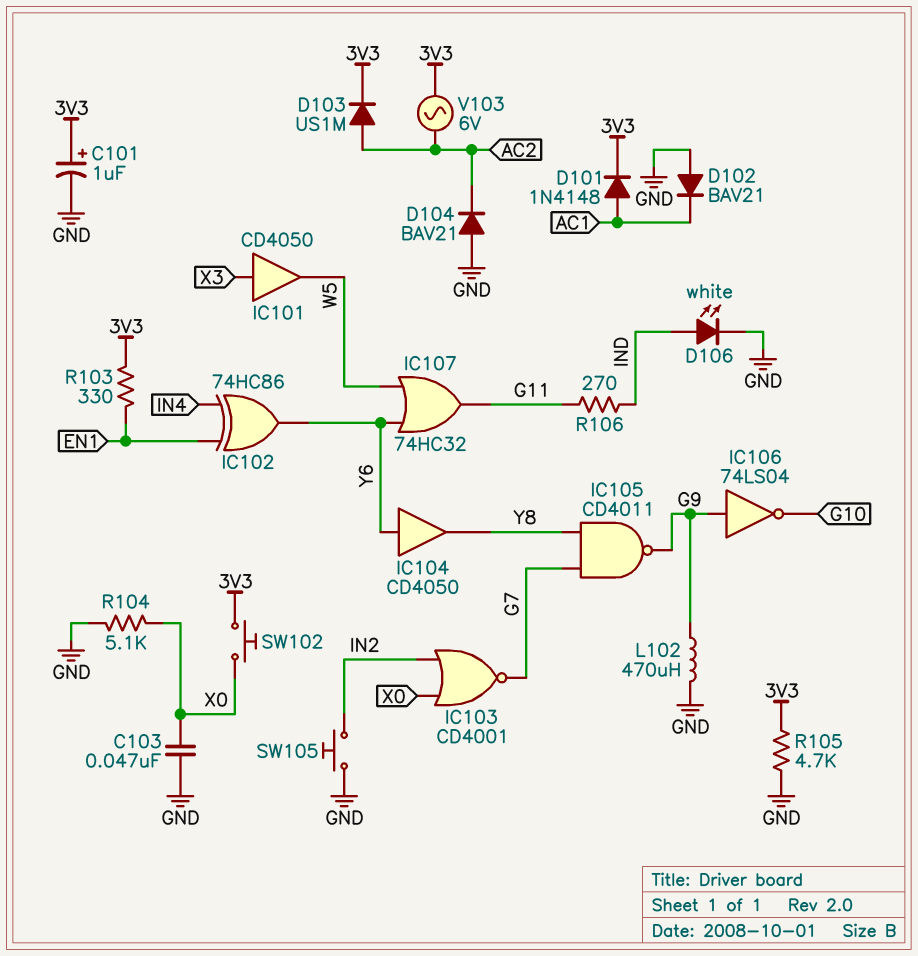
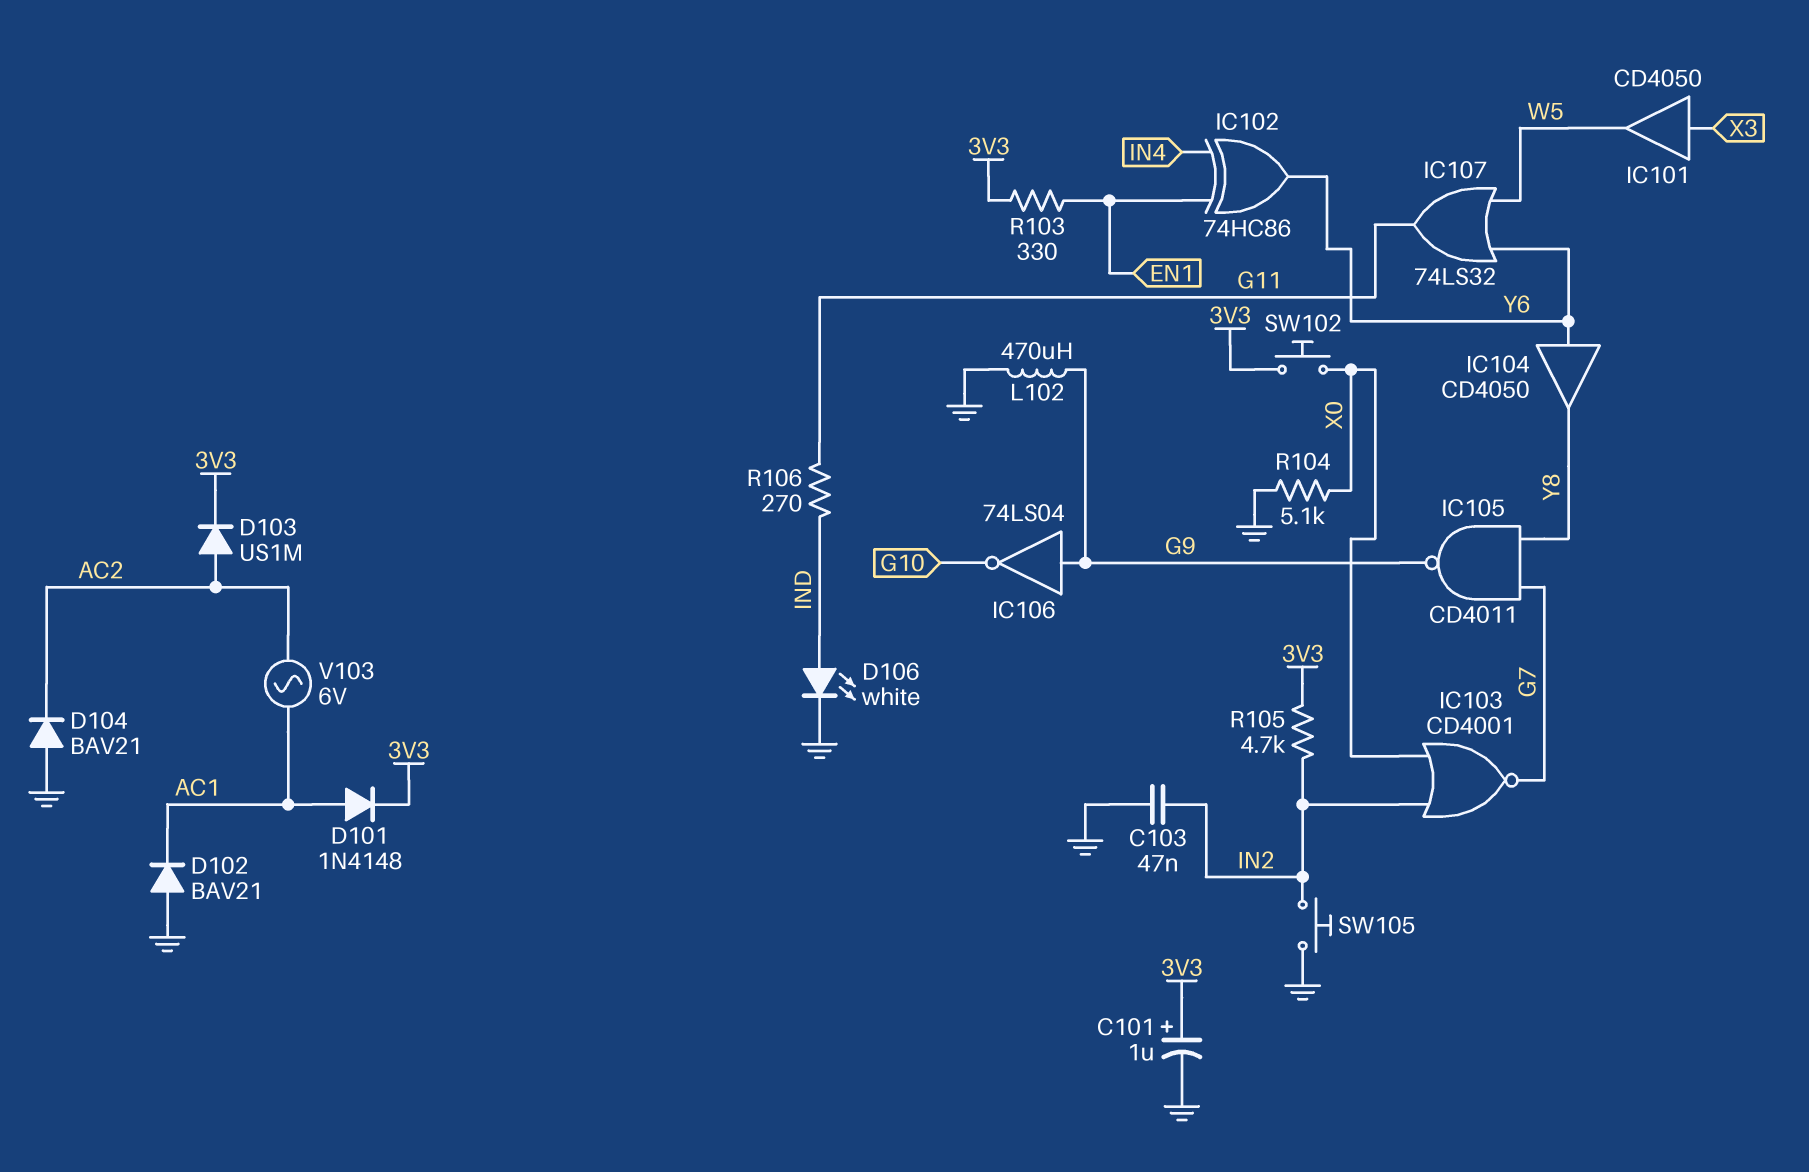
C103: 47nF (GND, X0) -> 47nF (GND, IN2)
IC107: OR 74HC32 (in W5, in Y6, out G11) -> OR 74LS32 (in W5, in Y6, out G11)
R105: 4.7k (3V3, GND) -> 4.7k (3V3, IN2)
V103: AC 6V (3V3, AC2) -> AC 6V (AC1, AC2)

